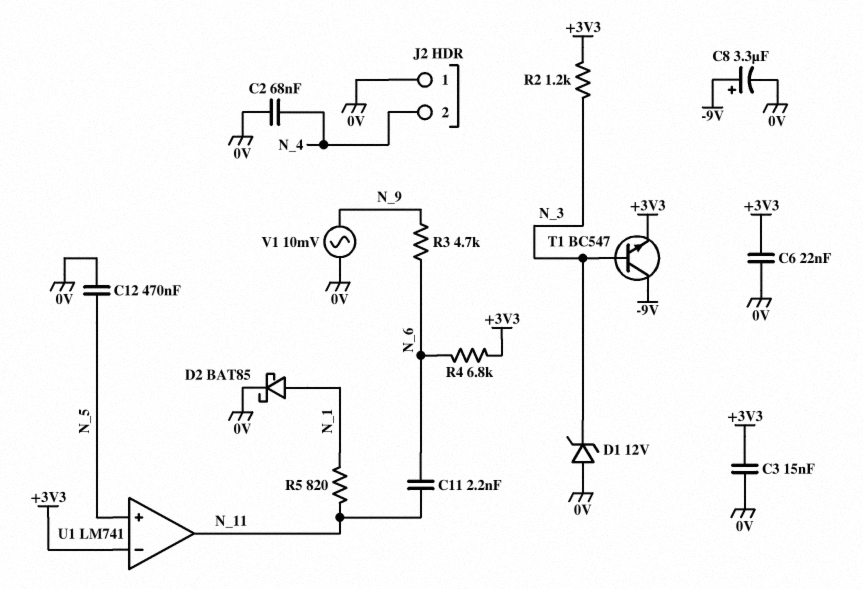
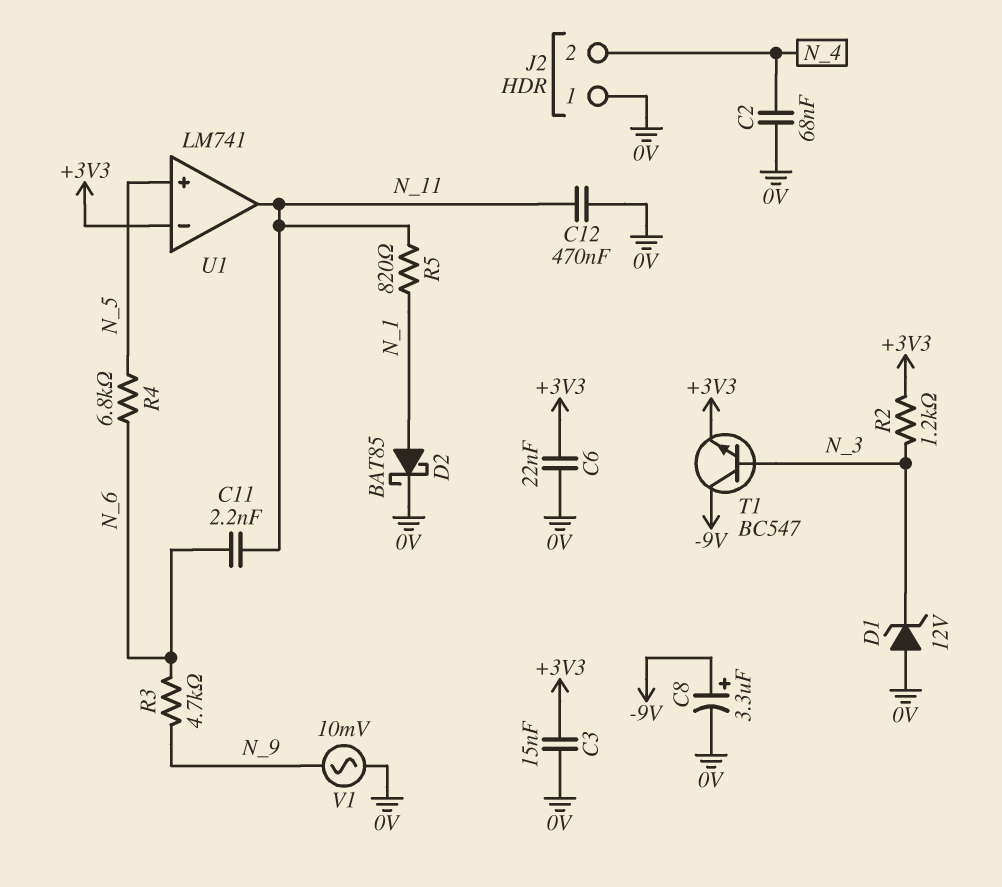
C12: 470nF (0V, N_5) -> 470nF (0V, N_11)
R4: 6.8k (+3V3, N_6) -> 6.8k (N_5, N_6)

